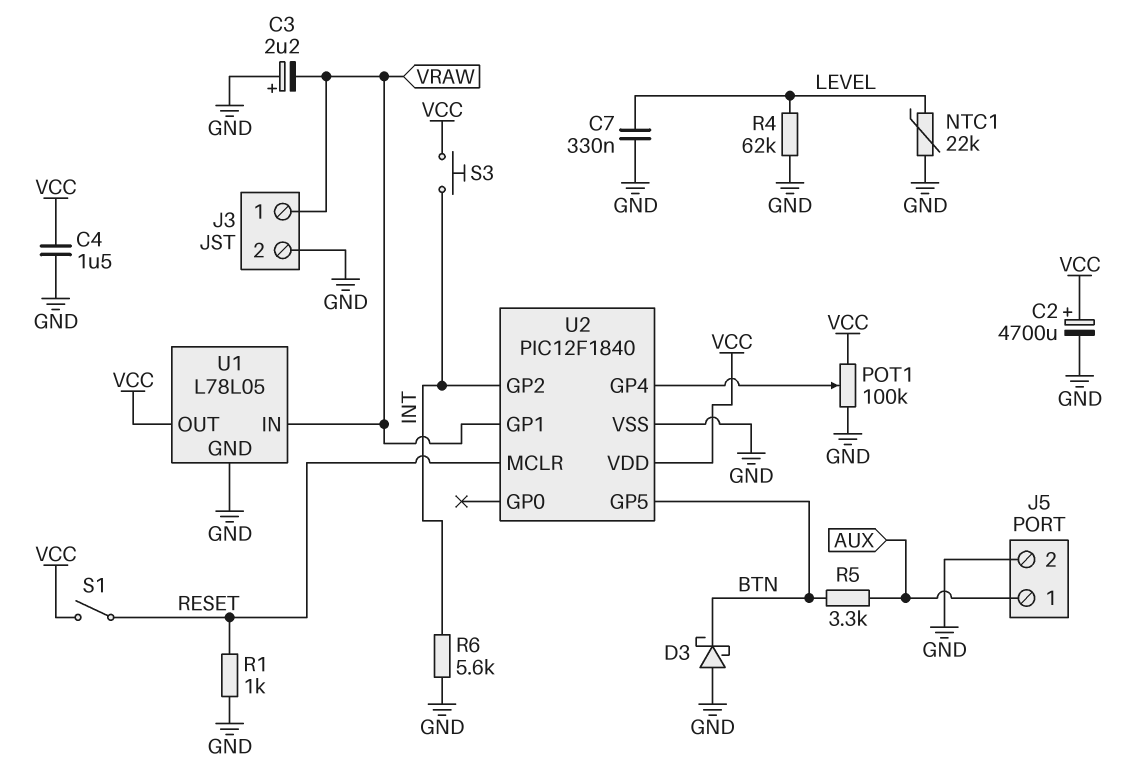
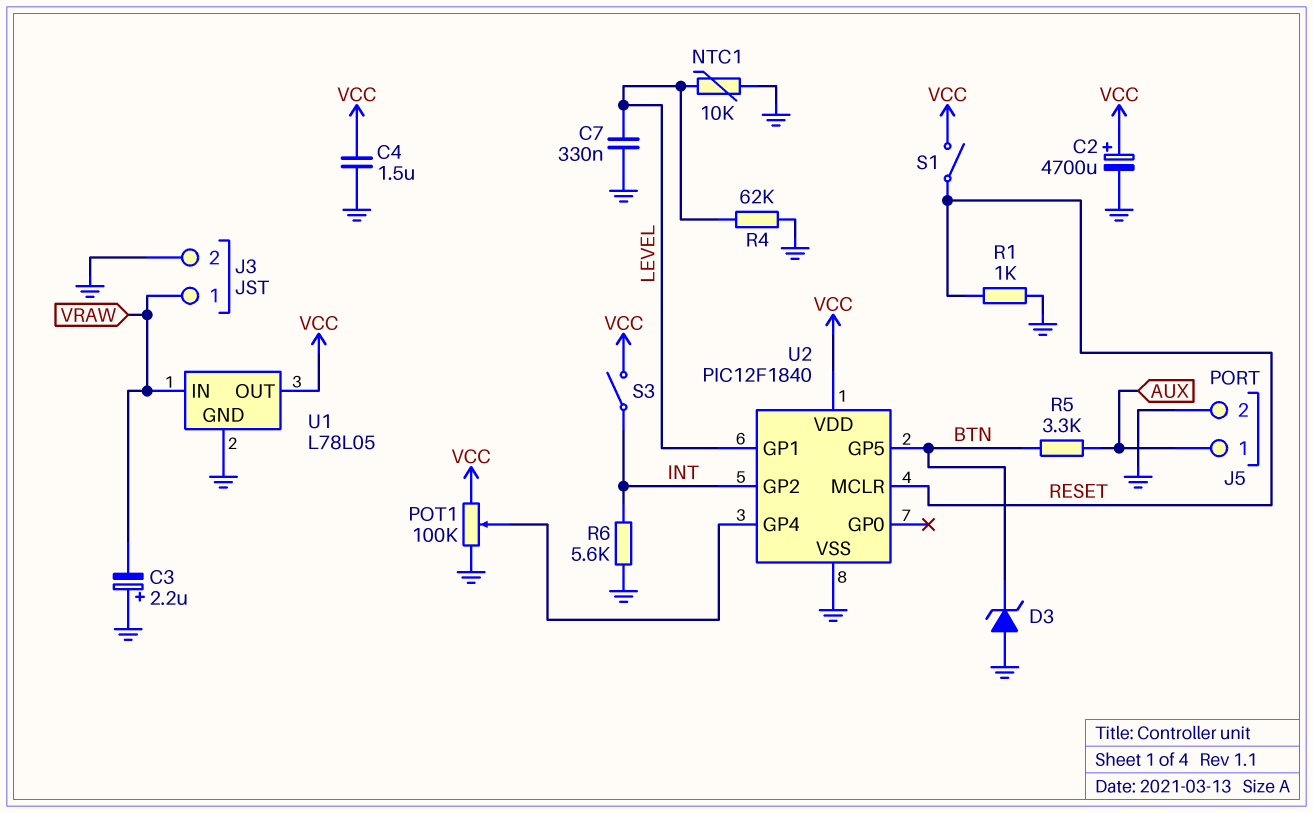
D3: schottky (A GND, K BTN) -> zener (A GND, K BTN)
NTC1: 22k (GND, LEVEL) -> 10k (GND, LEVEL)
S3: button (INT, VCC) -> switch (INT, VCC)
U2 pin GP1: VRAW -> LEVEL

